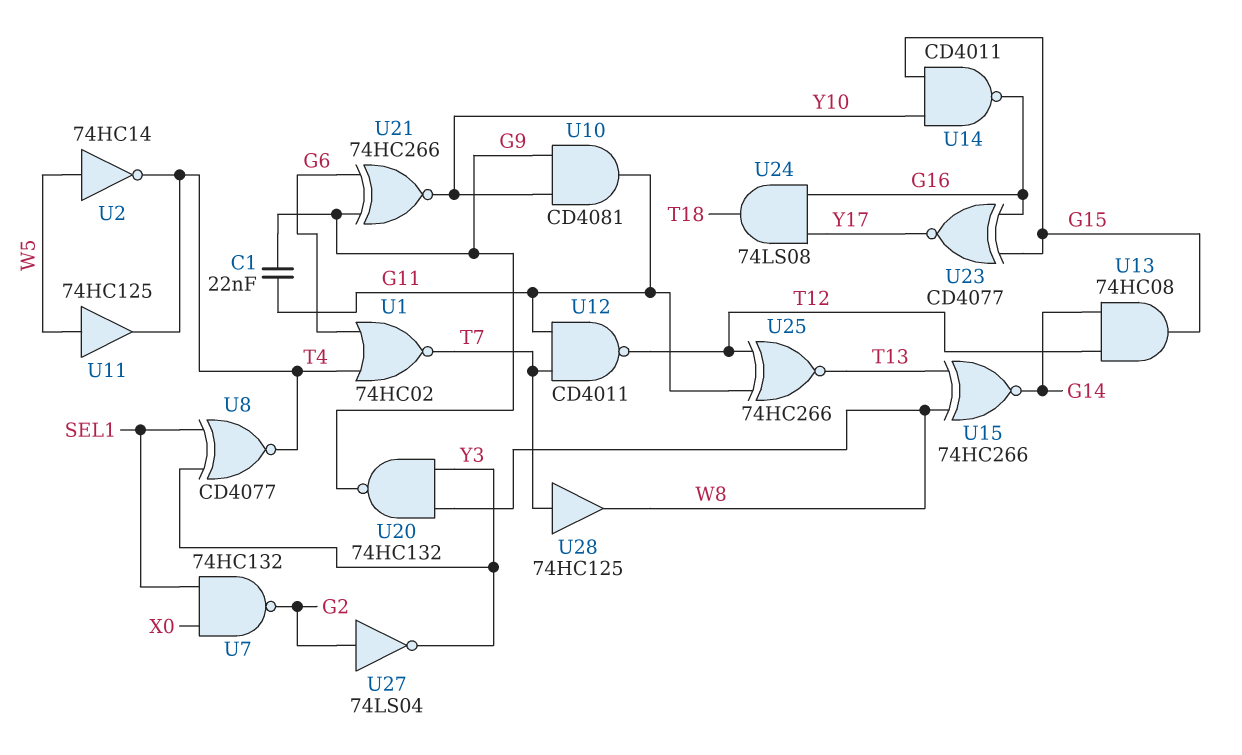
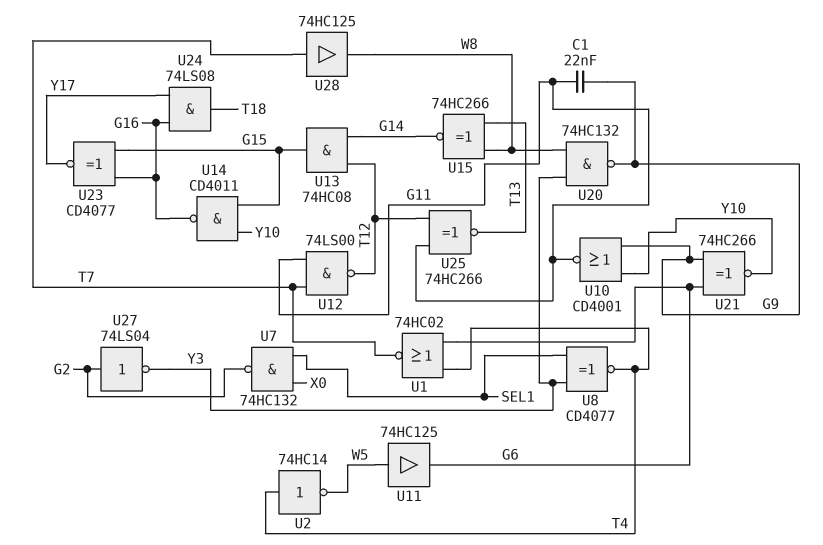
U2: NOT 74HC14 (in W5, out T4) -> NOT 74HC14 (in T4, out W5)
U10: AND CD4081 (in G9, in Y10, out G11) -> NOR CD4001 (in G9, in Y10, out G11)
U11: buffer 74HC125 (in W5, out T4) -> buffer 74HC125 (in W5, out G6)
U12: NAND CD4011 (in G11, in T7, out T12) -> NAND 74LS00 (in G11, in T7, out T12)

